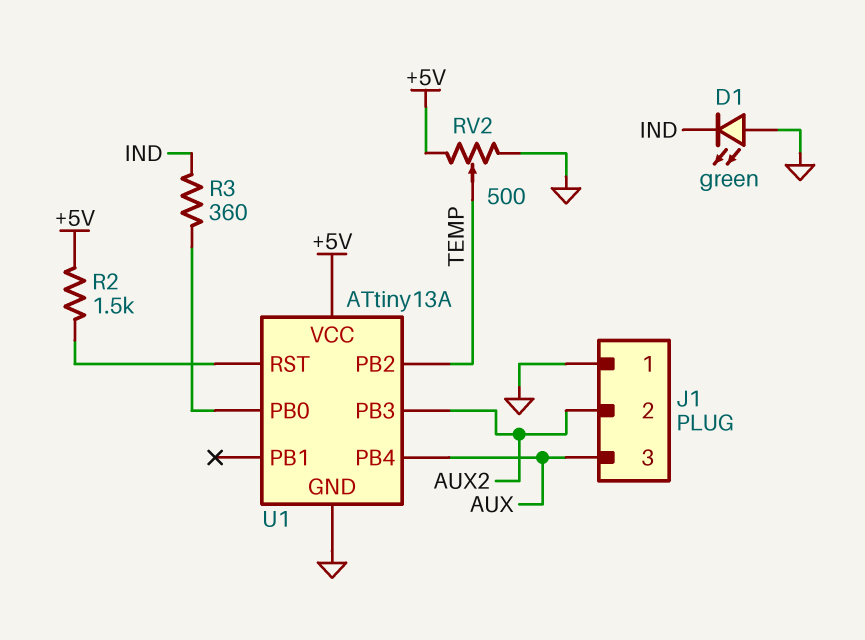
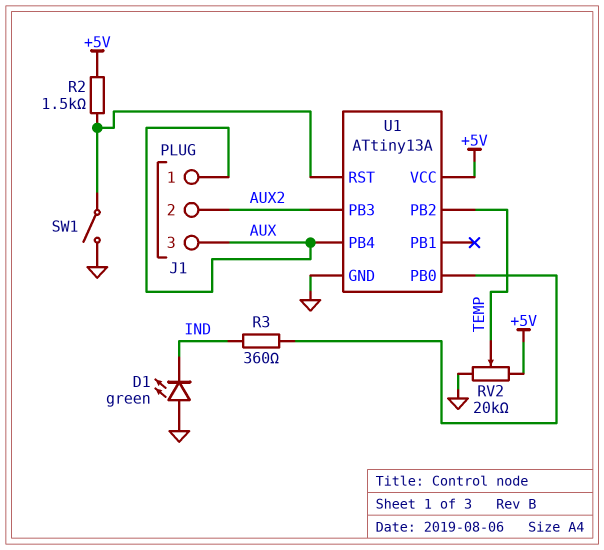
J1 pin 1: GND -> AUX
RV2: 500 (+5V, GND, wiper TEMP) -> 20k (+5V, GND, wiper TEMP)
SW1: none -> switch (GND, U1/RST)

